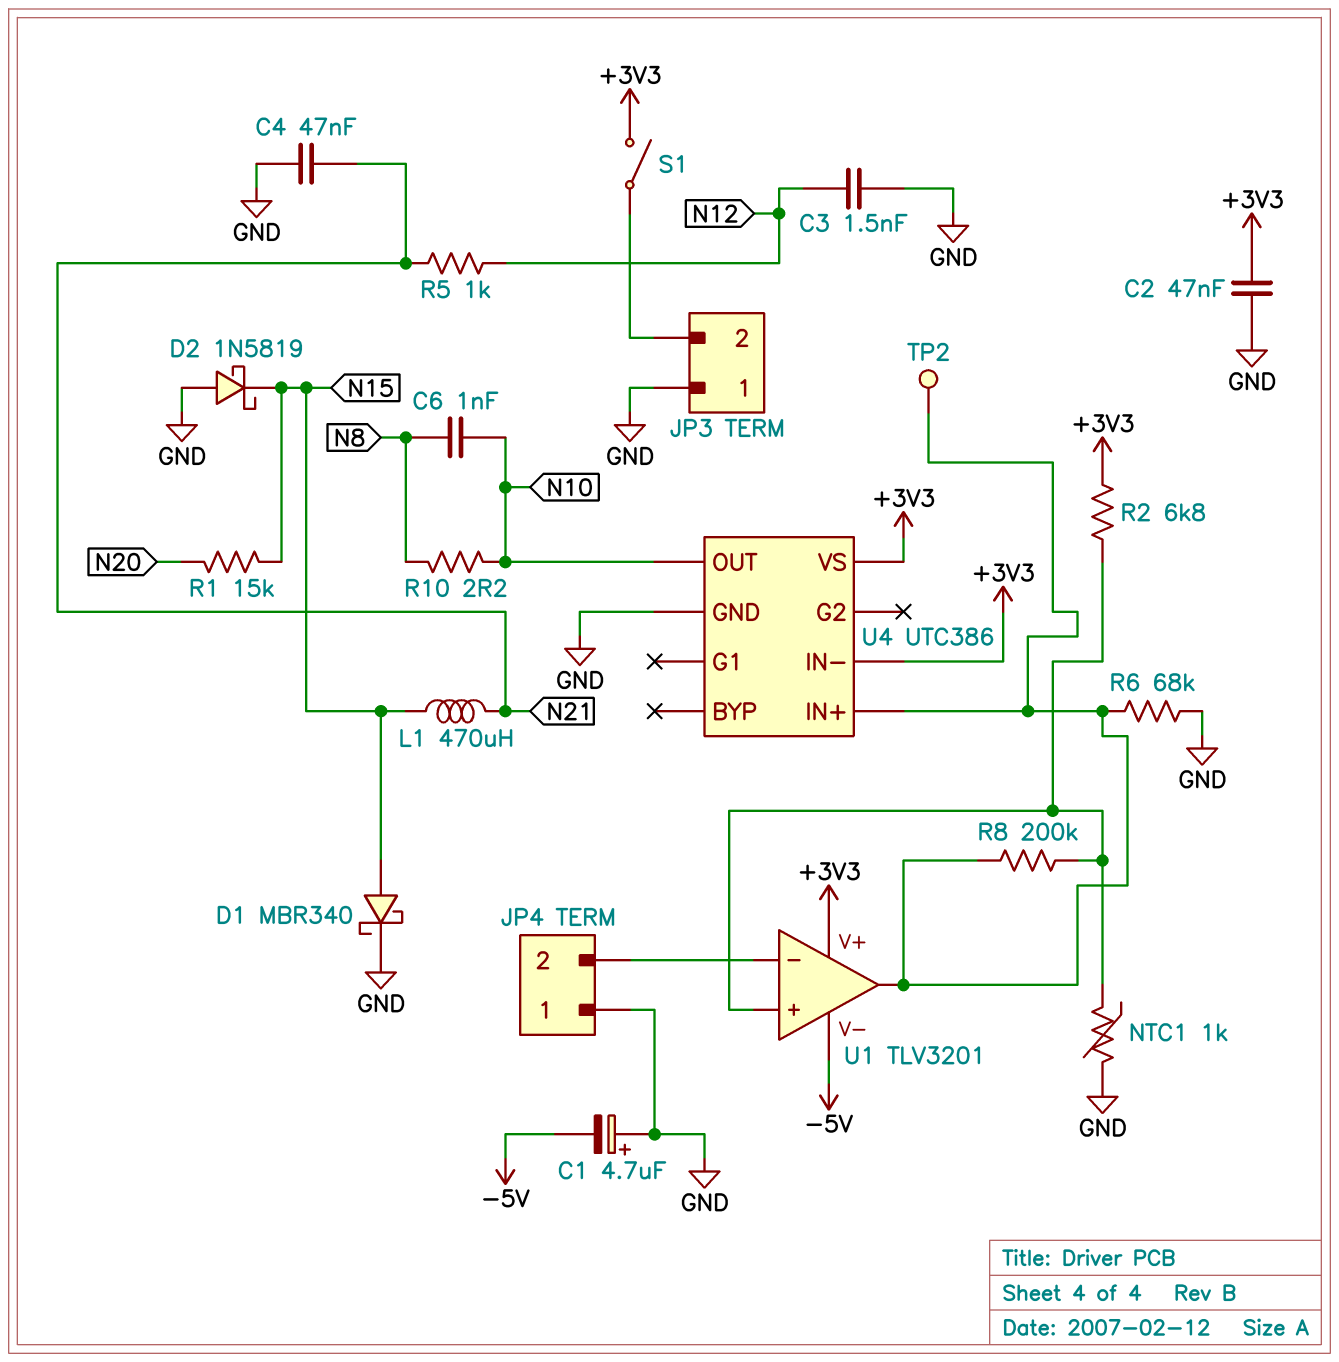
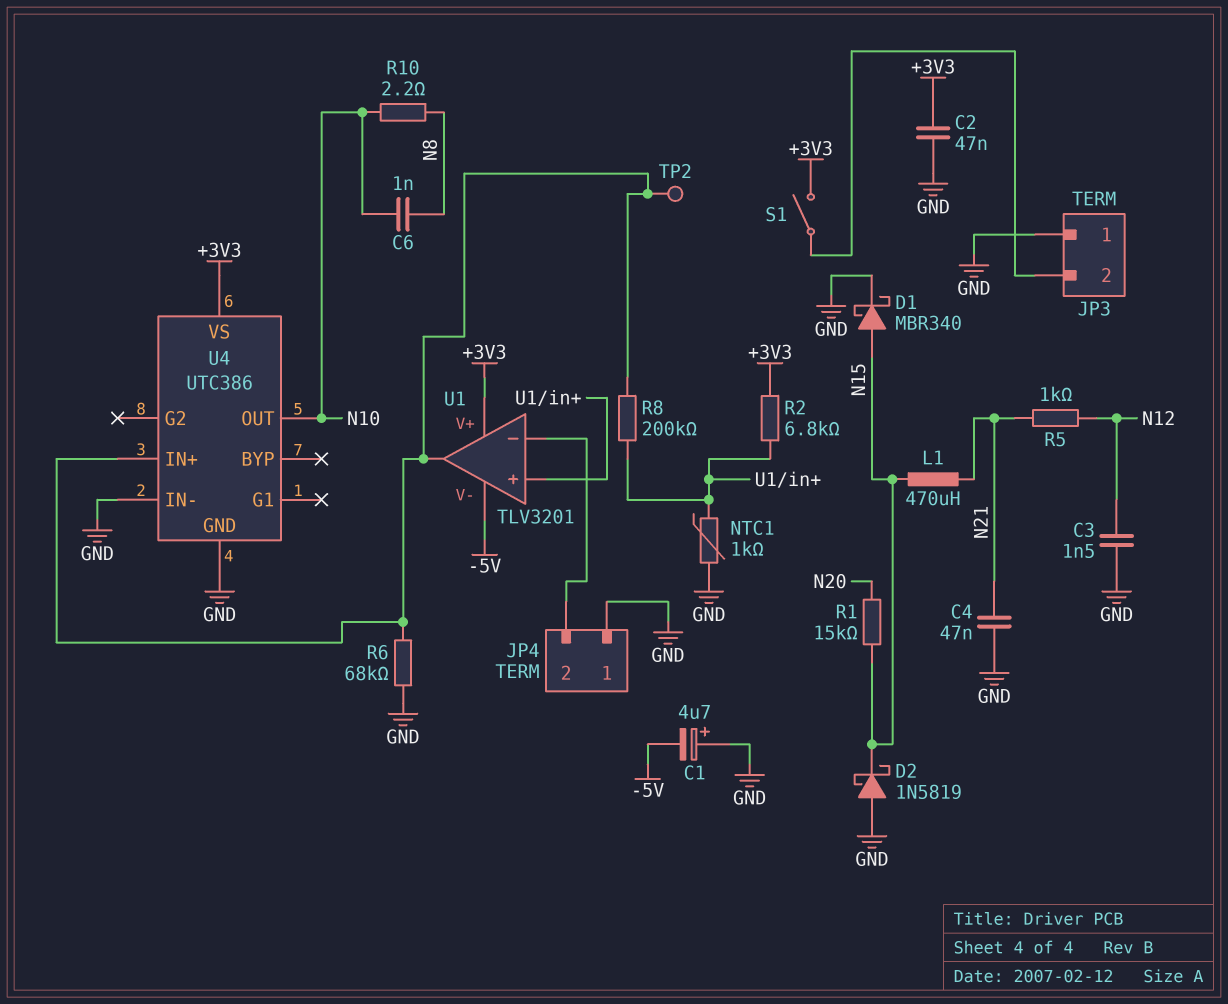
U4 pin IN-: +3V3 -> GND

